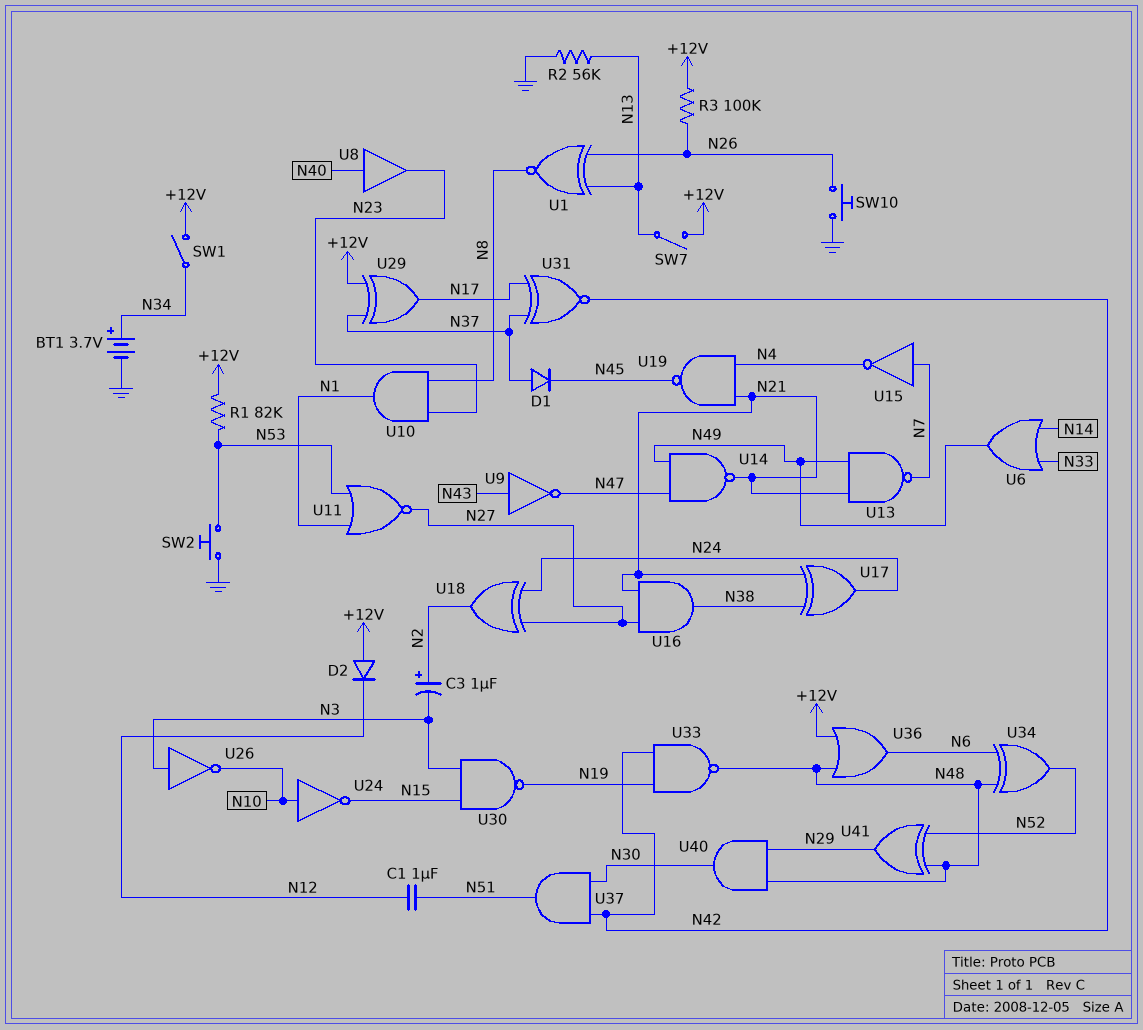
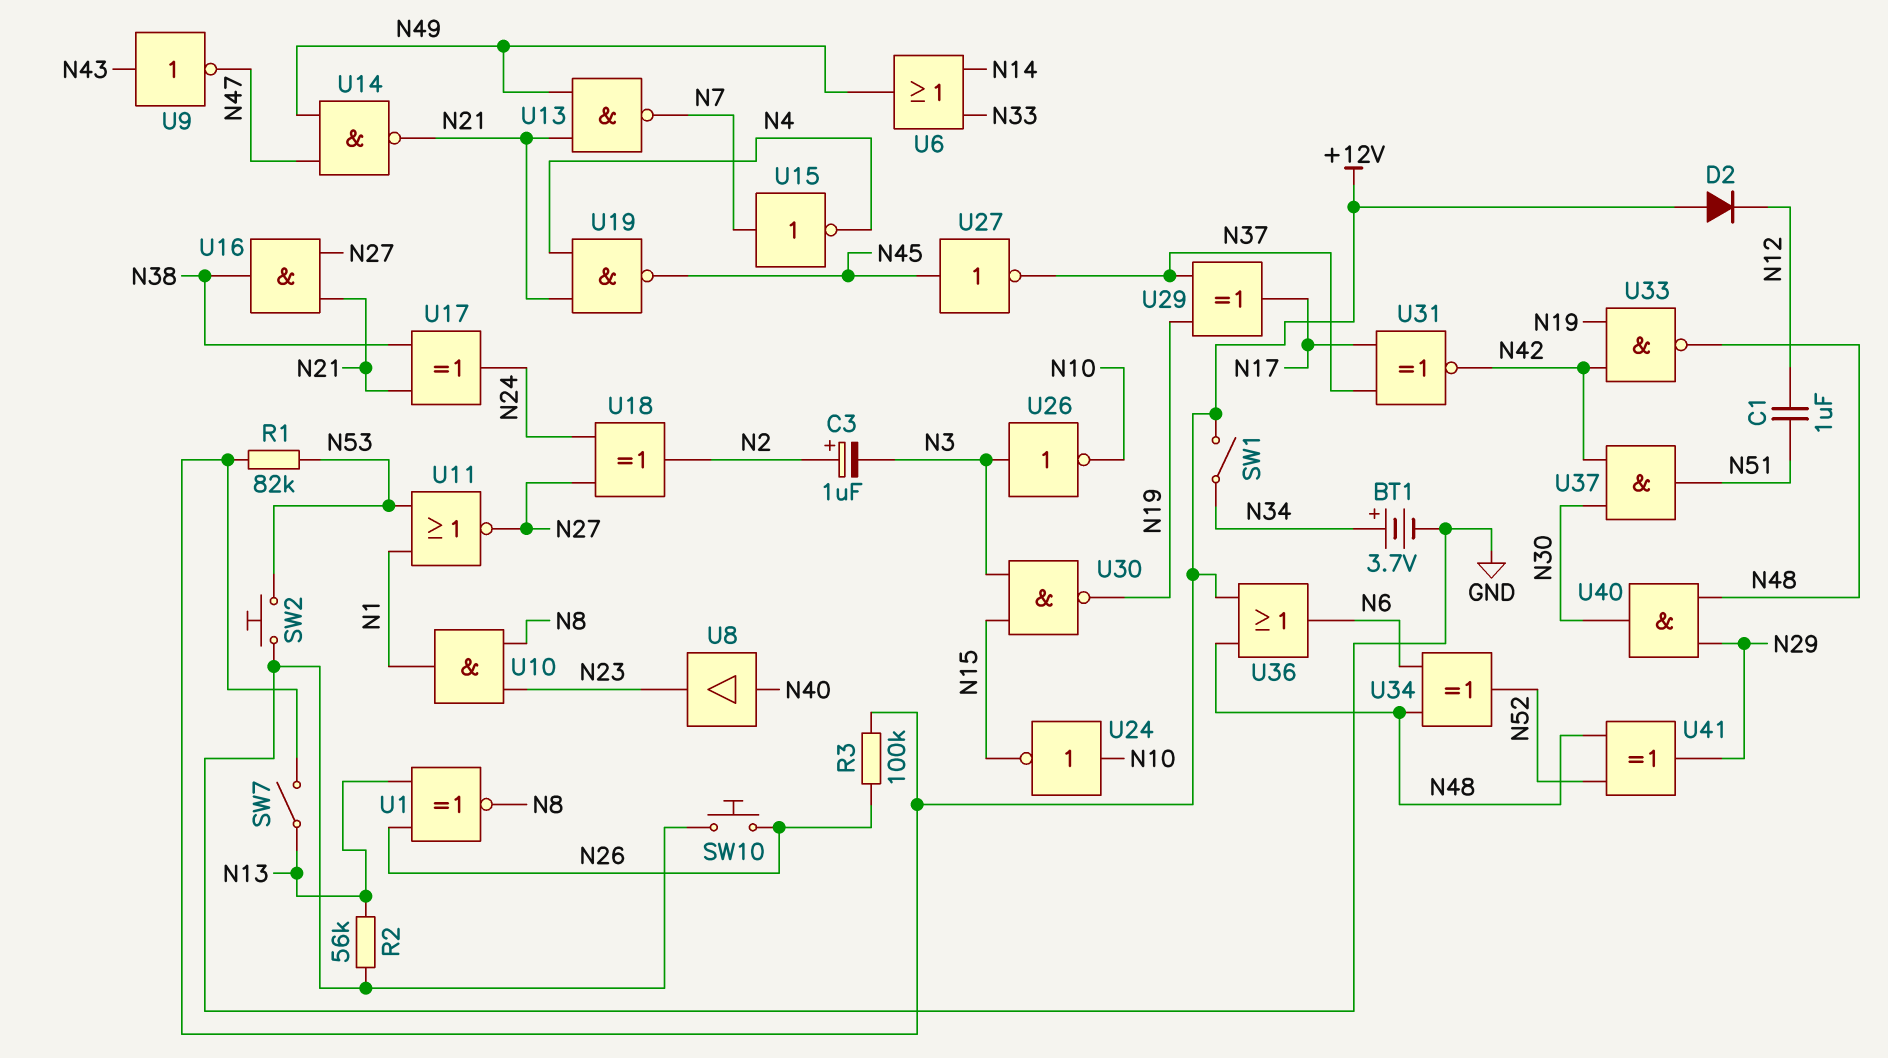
D1: diode (A N37, K N45) -> none
U27: none -> NOT (in N45, out N37)
U29: XOR (in +12V, in N37, out N17) -> XOR (in N19, in N37, out N17)

